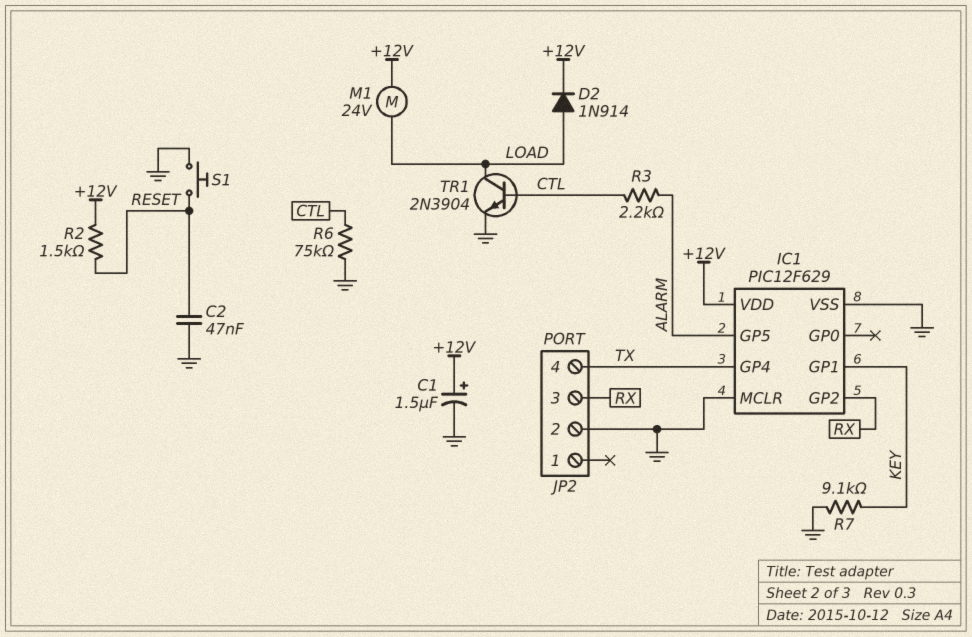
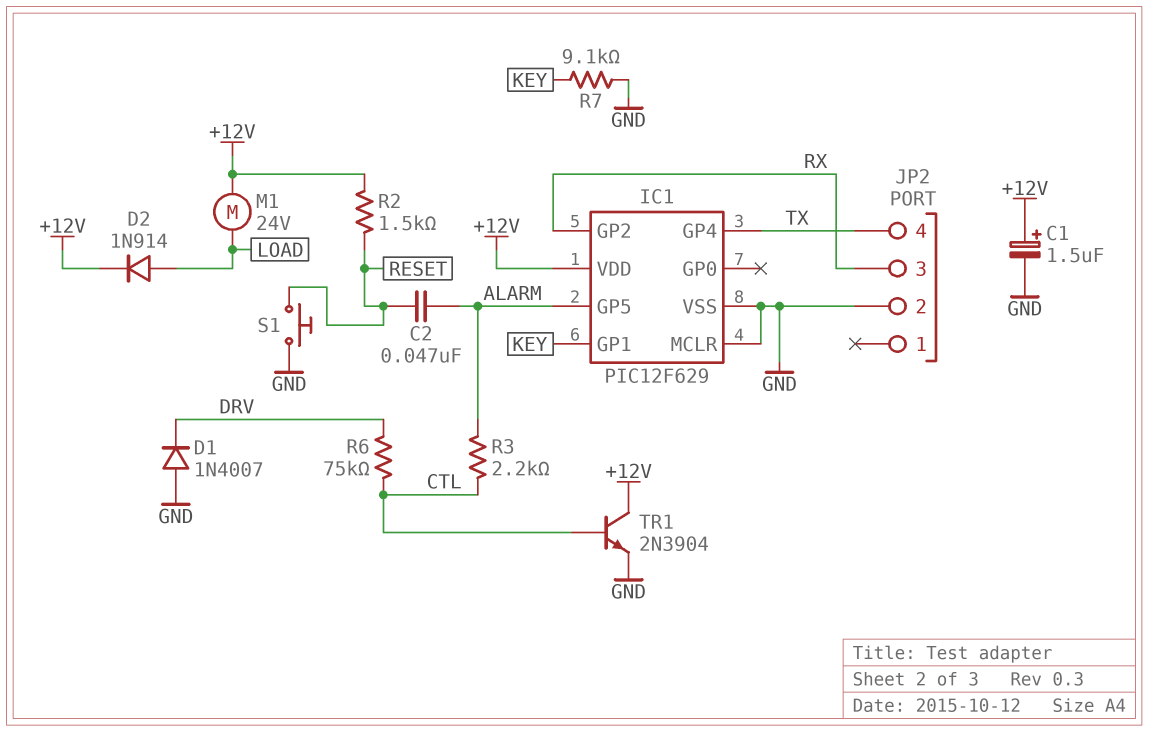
C2: 47nF (GND, RESET) -> 47nF (ALARM, RESET)
D1: none -> diode 1N4007 (A GND, K DRV)
R6: 75k (CTL, GND) -> 75k (CTL, DRV)
TR1: NPN 2N3904 (B CTL, C LOAD, E GND) -> NPN 2N3904 (B CTL, C +12V, E GND)

